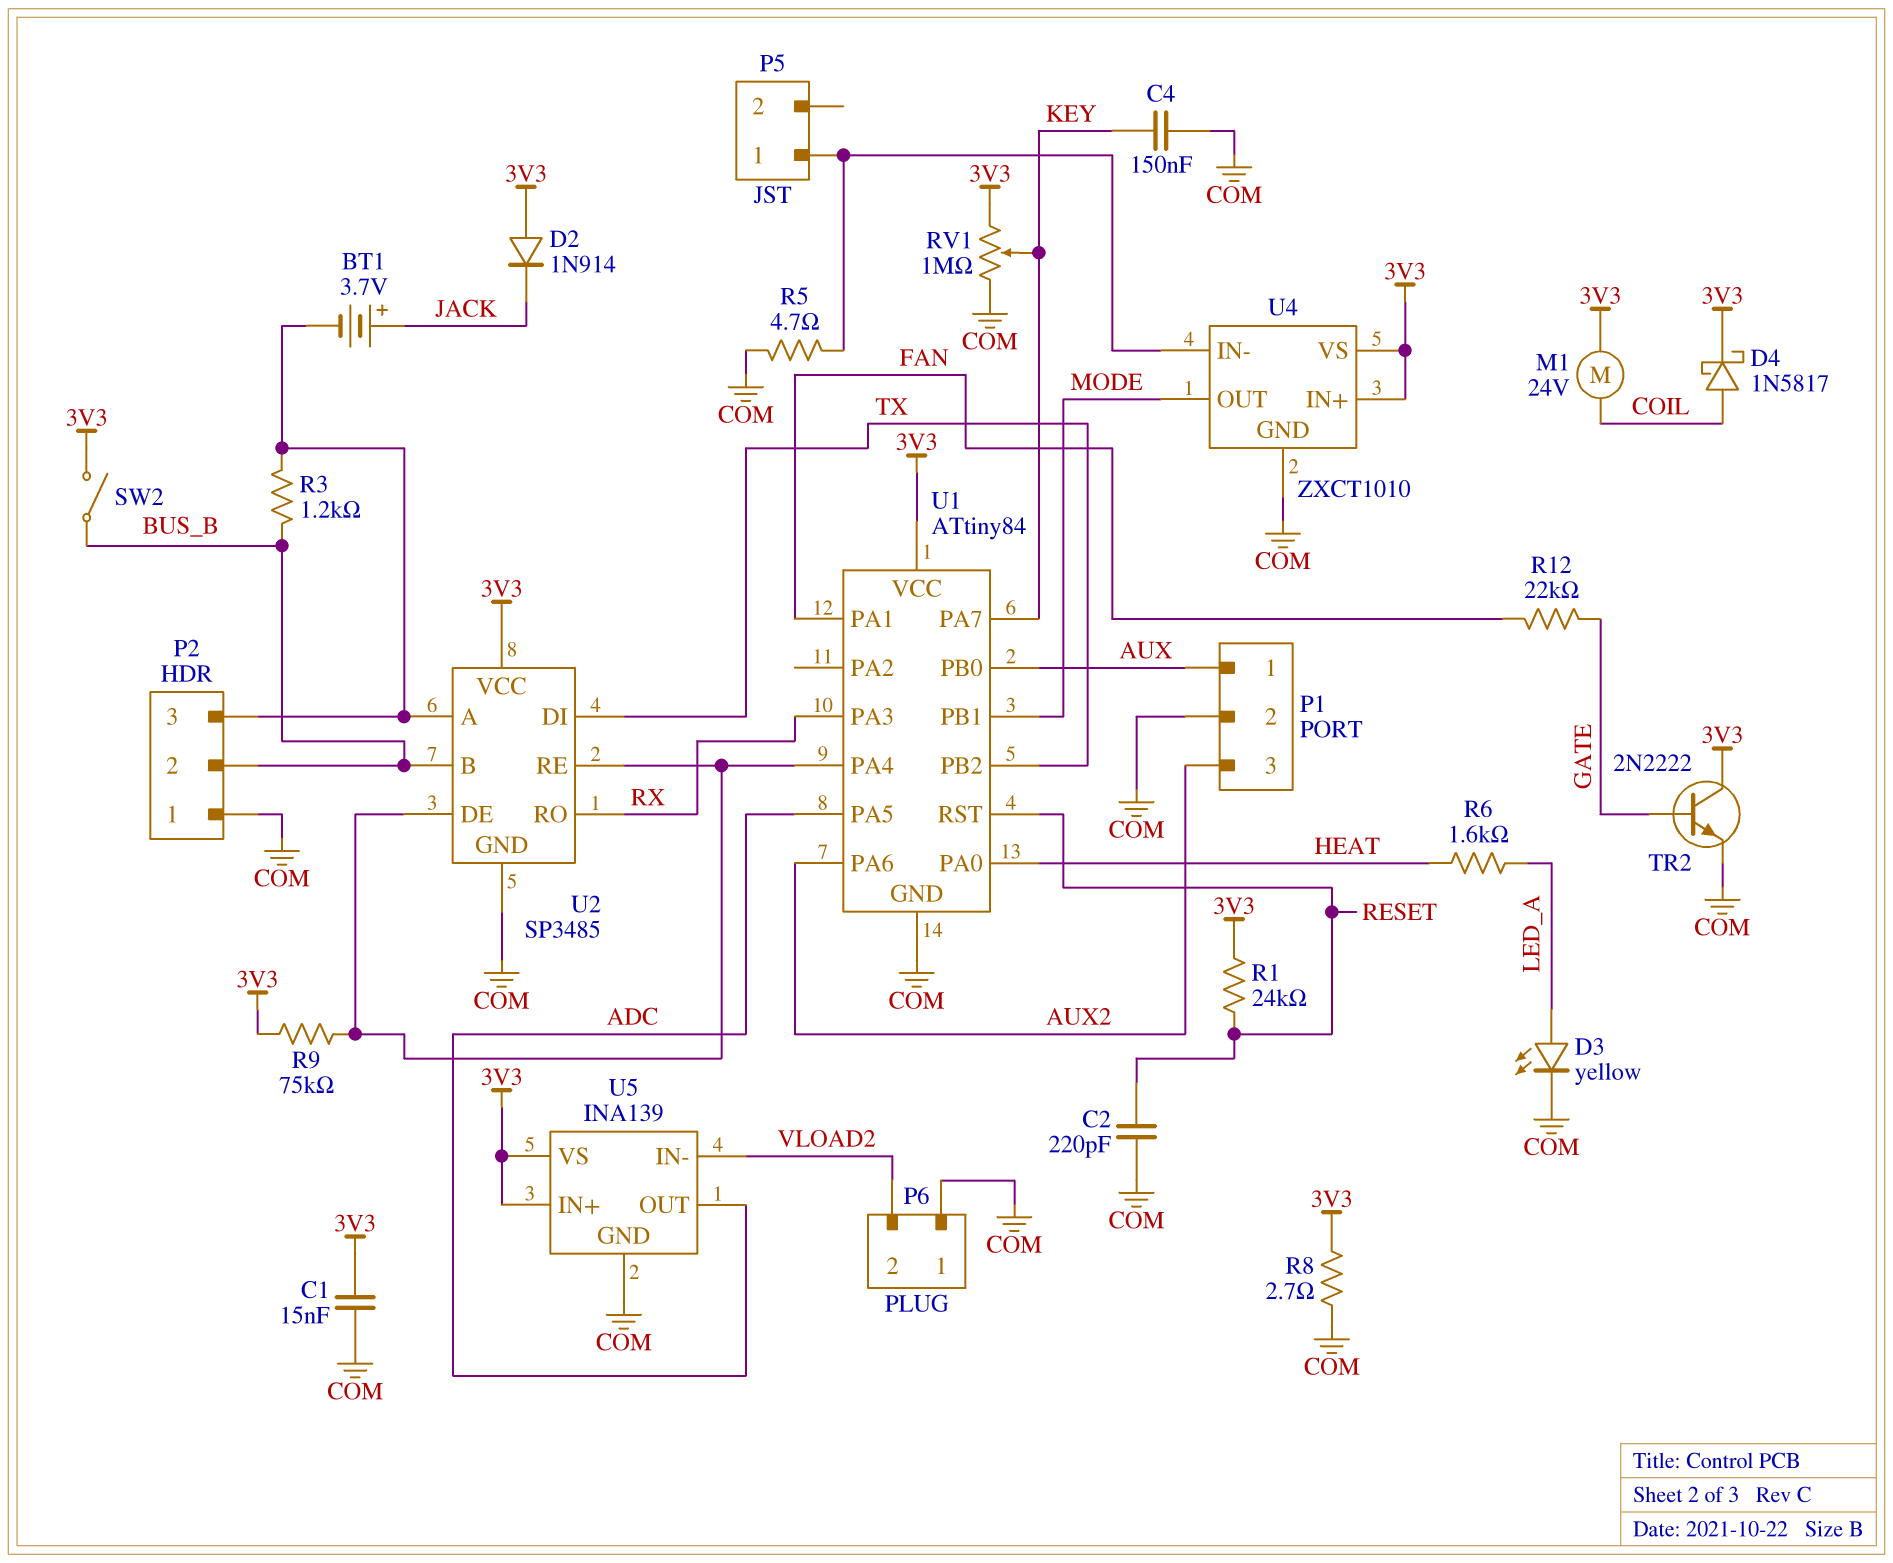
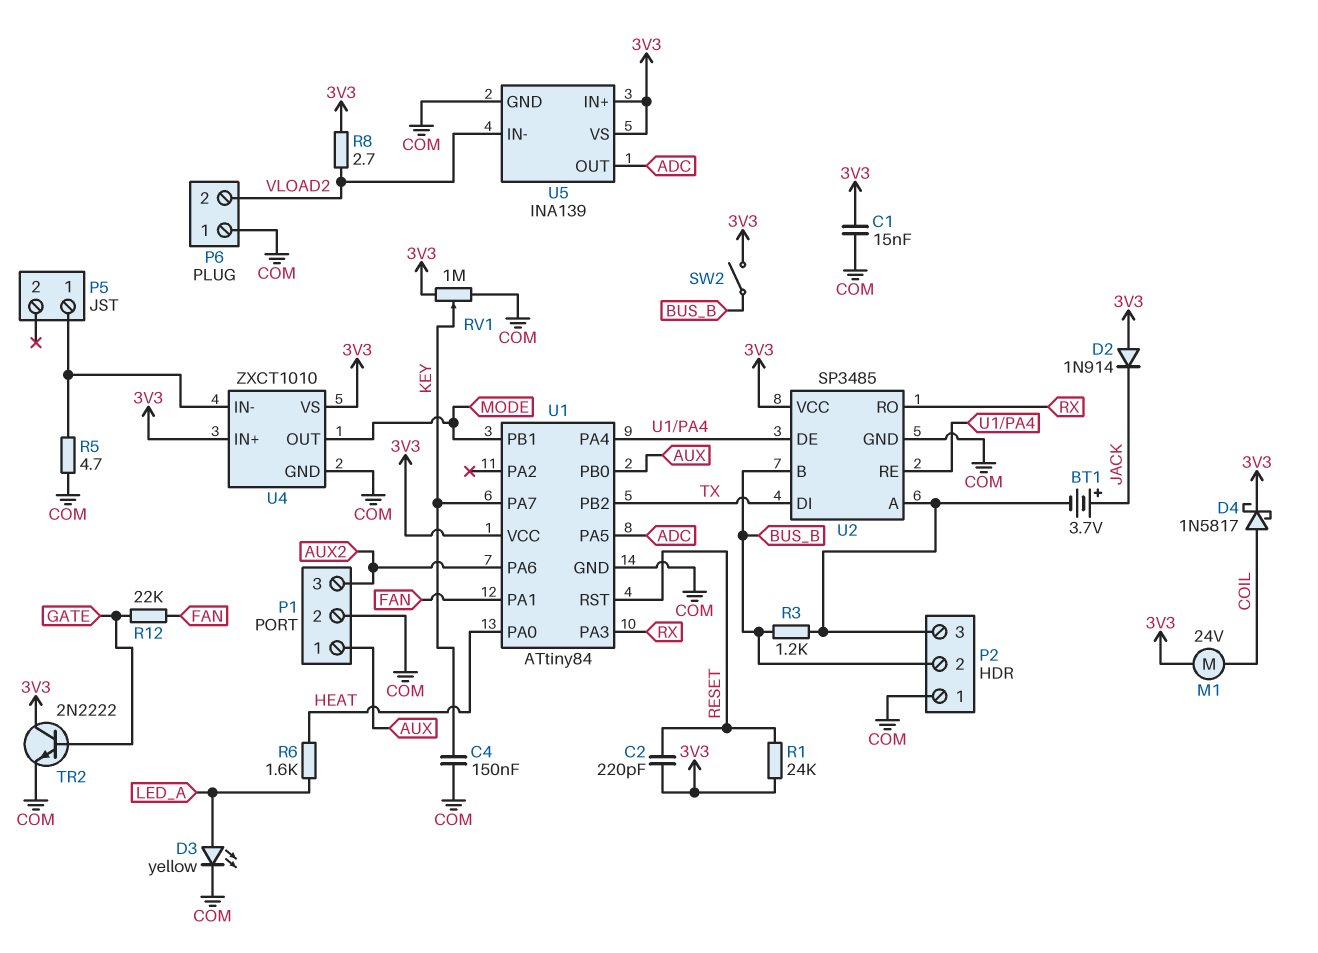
C2: 220pF (COM, RESET) -> 220pF (3V3, RESET)
R8: 2.7 (3V3, COM) -> 2.7 (3V3, VLOAD2)
R9: 75k (3V3, U1/PA4) -> none

